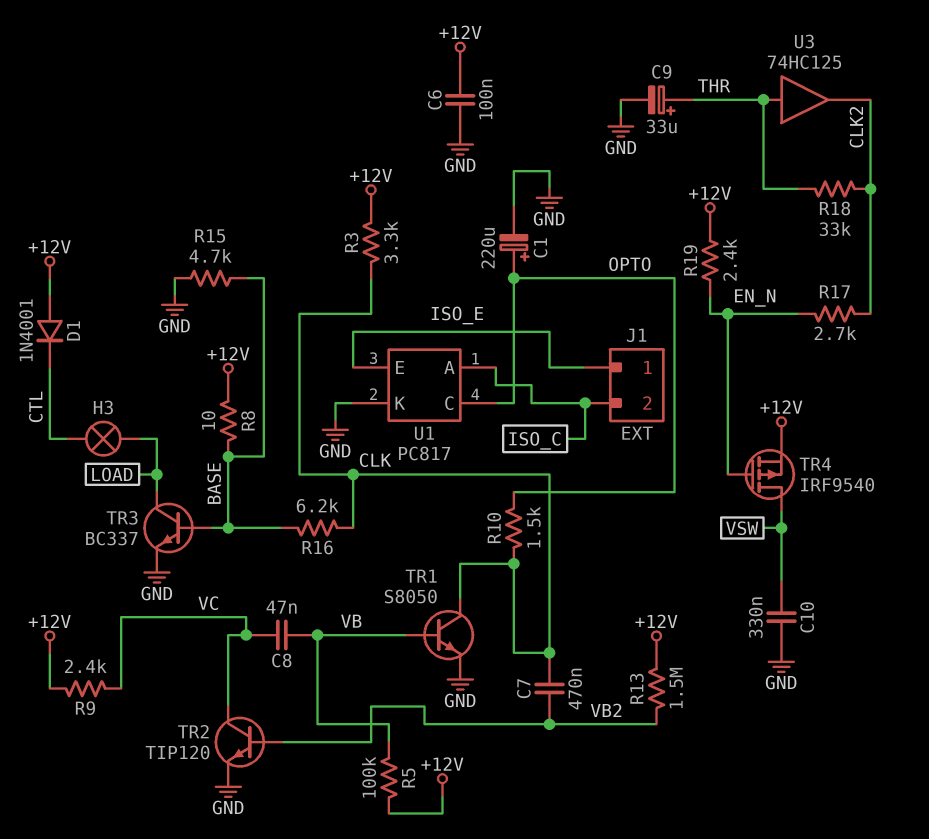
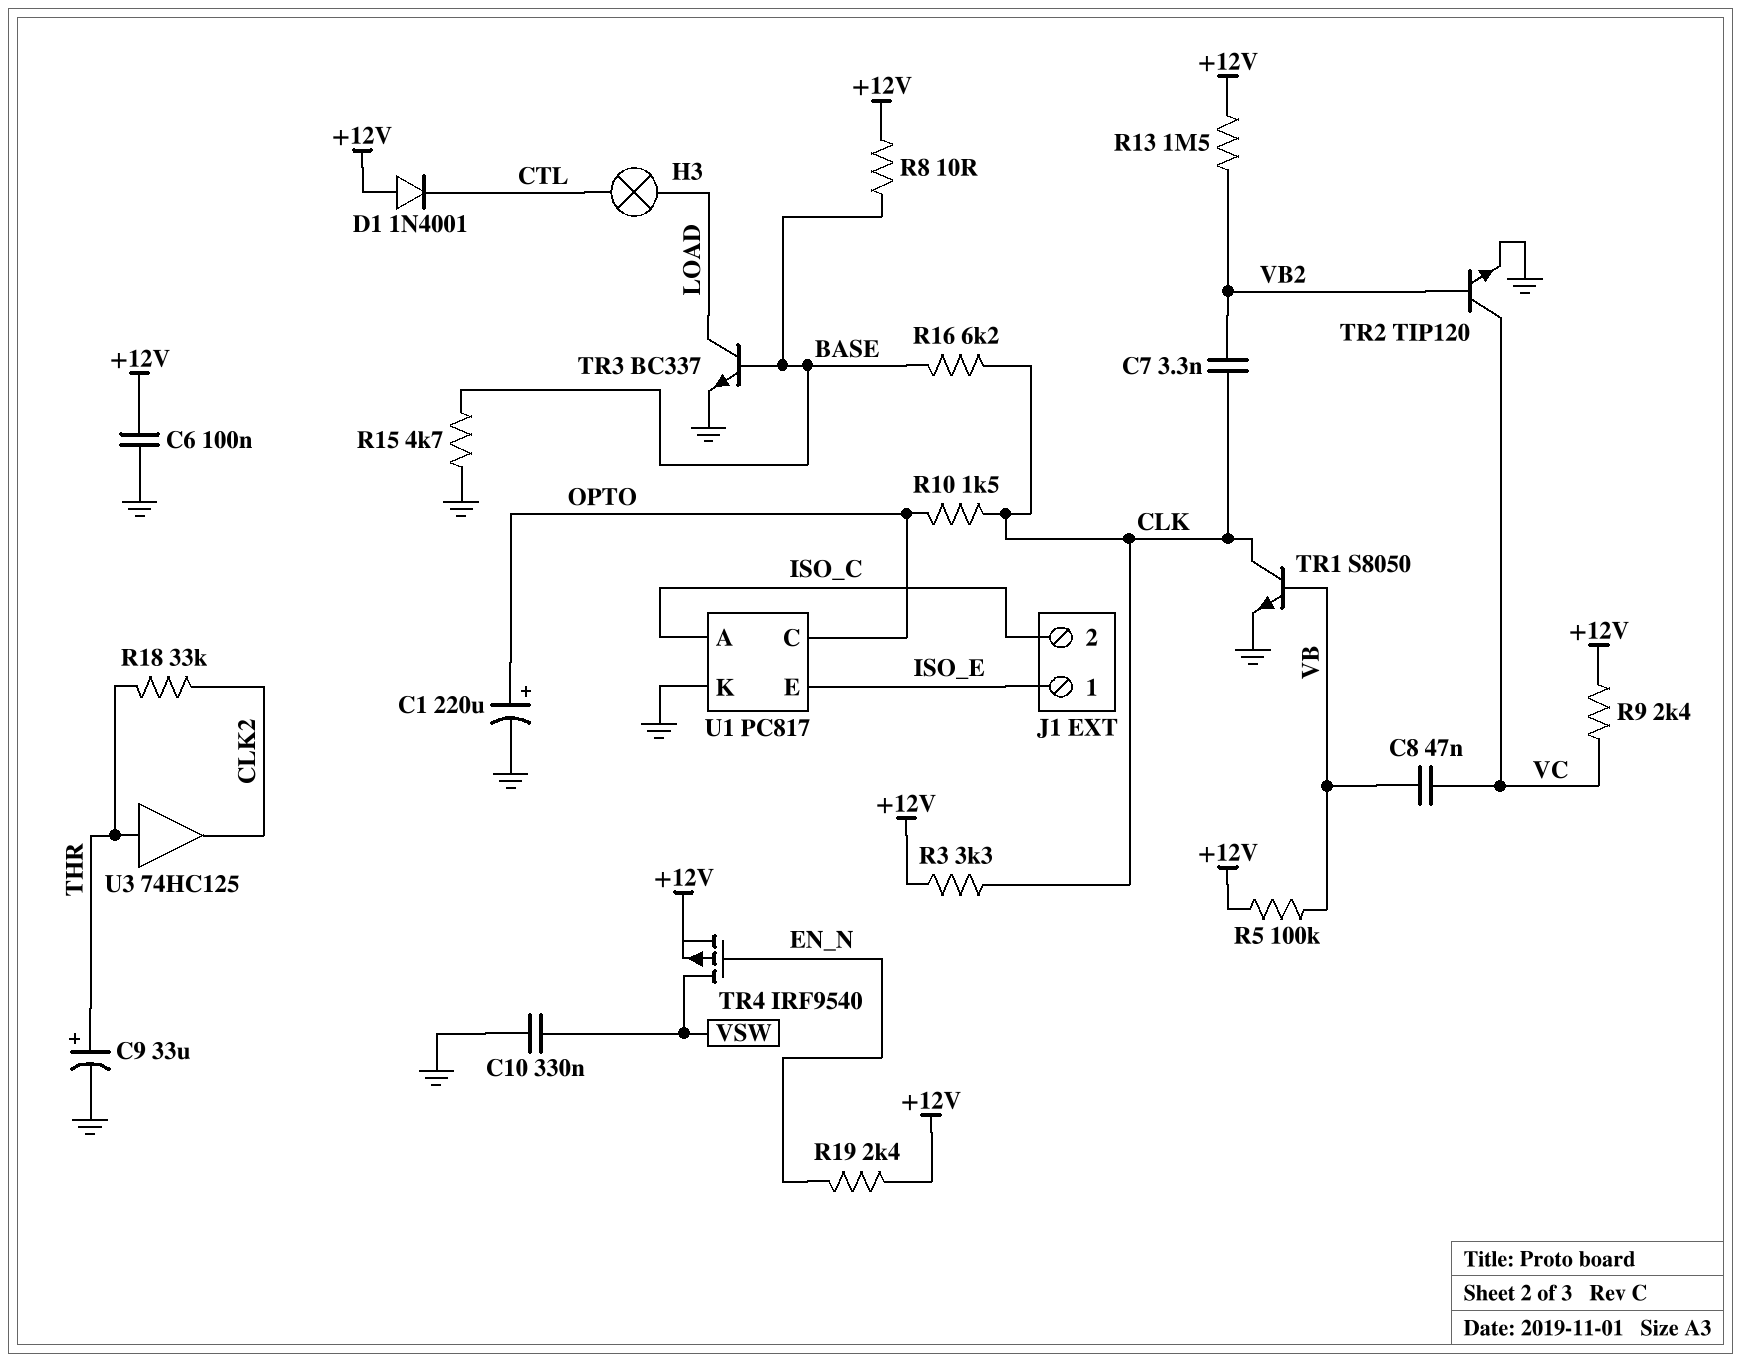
C7: 470nF (CLK, VB2) -> 3.3nF (CLK, VB2)
R17: 2.7k (CLK2, EN_N) -> none

